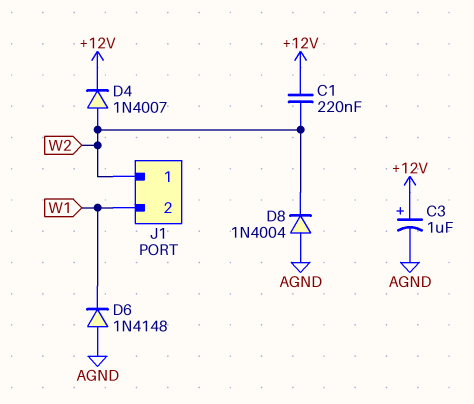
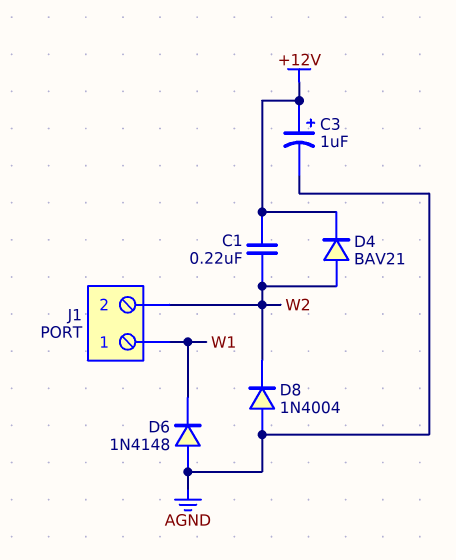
D4: diode 1N4007 (A W2, K +12V) -> diode BAV21 (A W2, K +12V)
J1 pin 1: W2 -> W1
J1 pin 2: W1 -> W2

